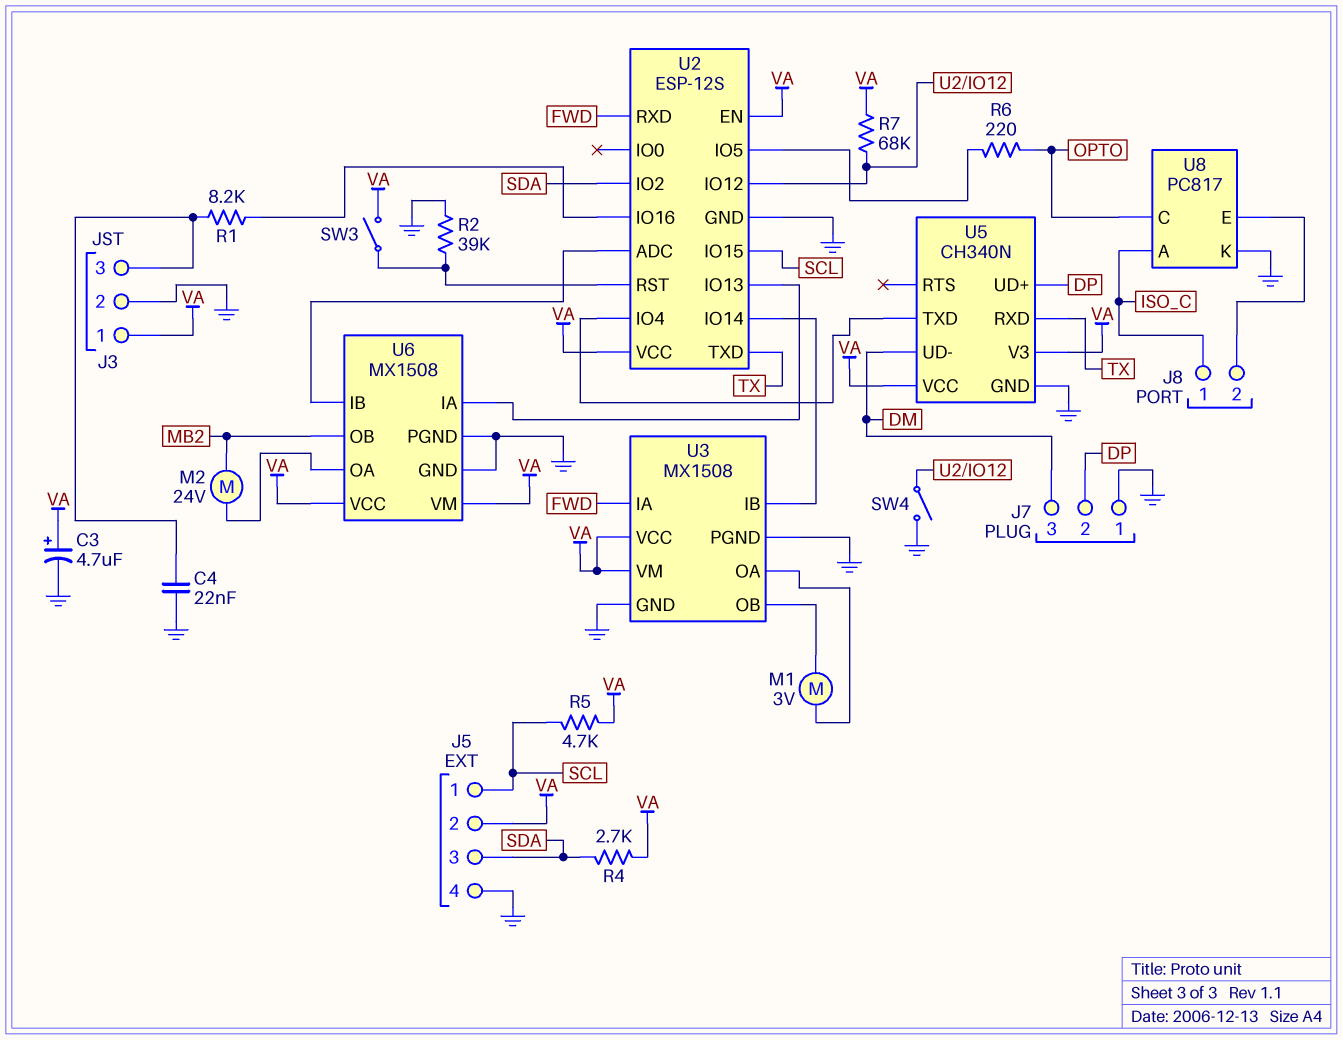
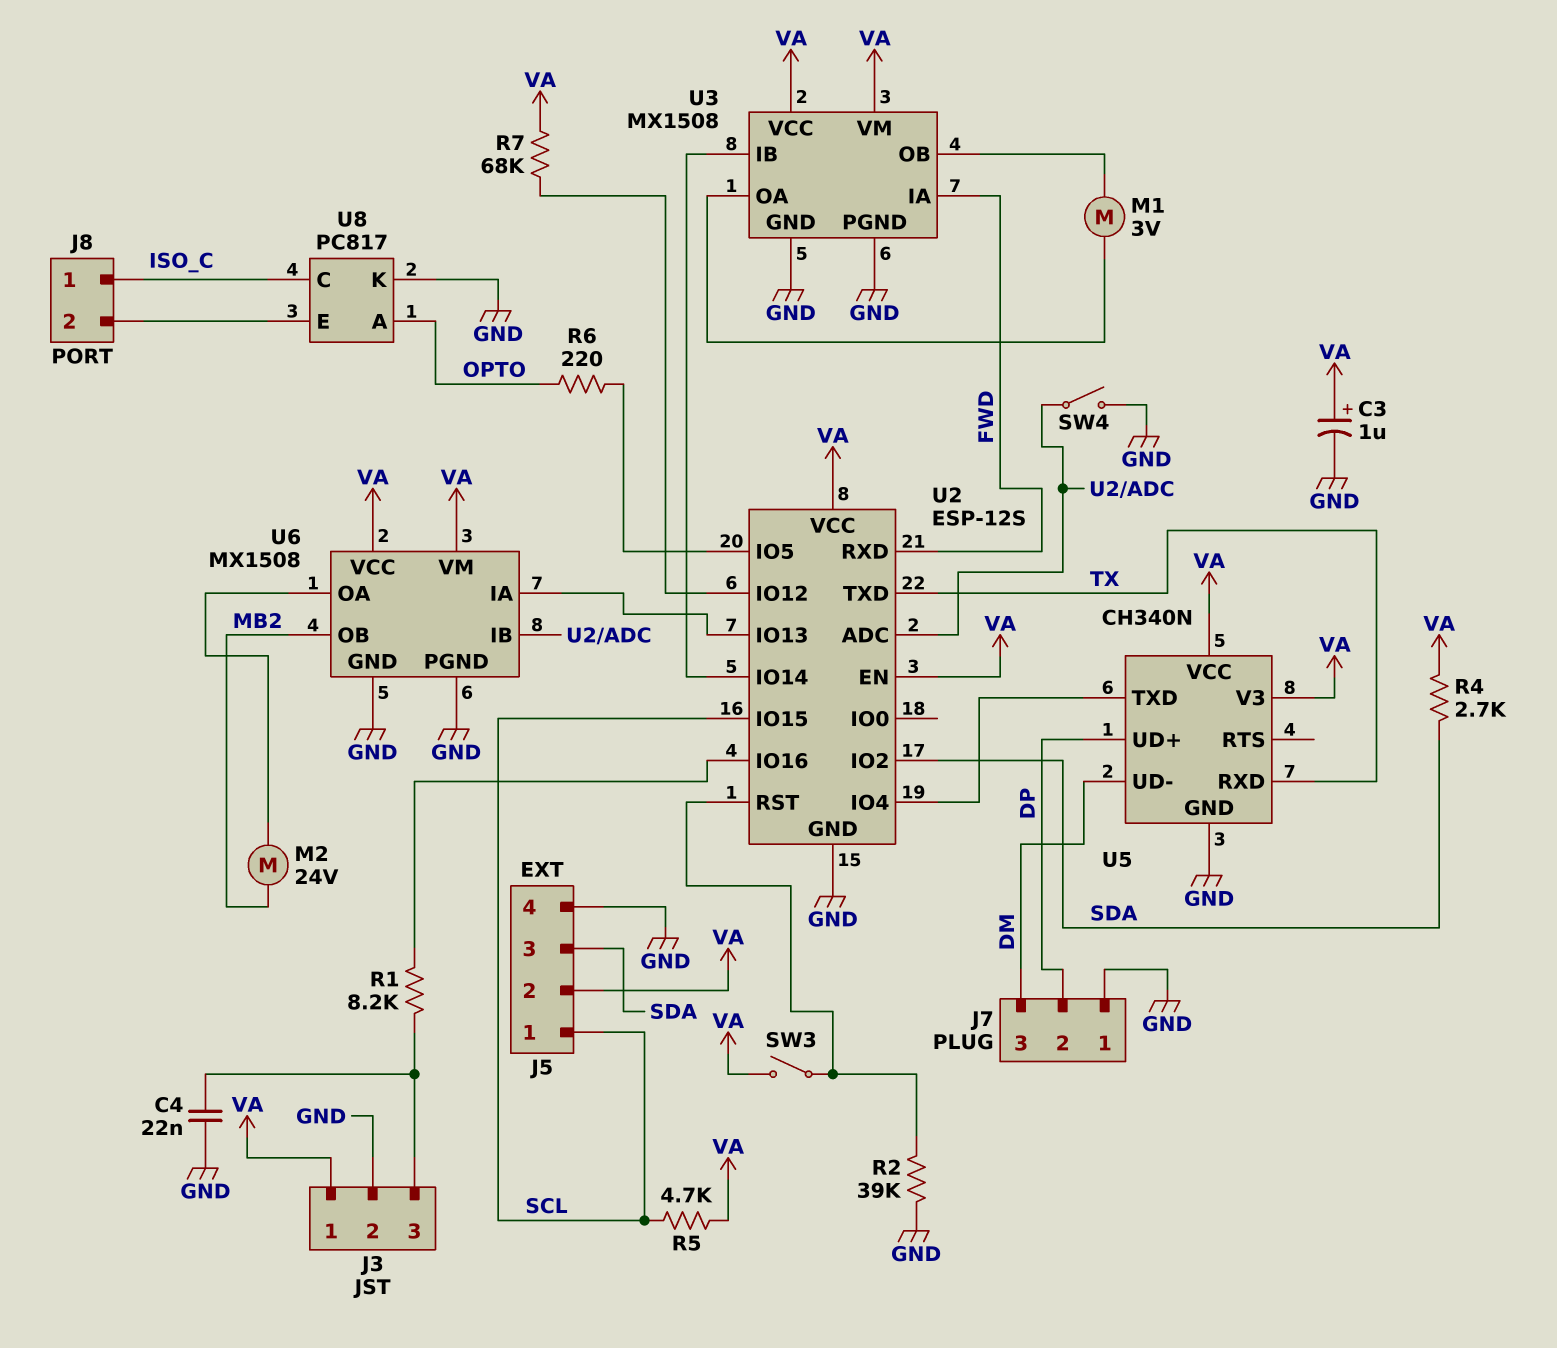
C3: 4.7uF (plus VA, minus GND) -> 1uF (plus VA, minus GND)
SW4: switch (GND, U2/IO12) -> switch (GND, U2/ADC)
U8 pin A: ISO_C -> OPTO
U8 pin C: OPTO -> ISO_C

